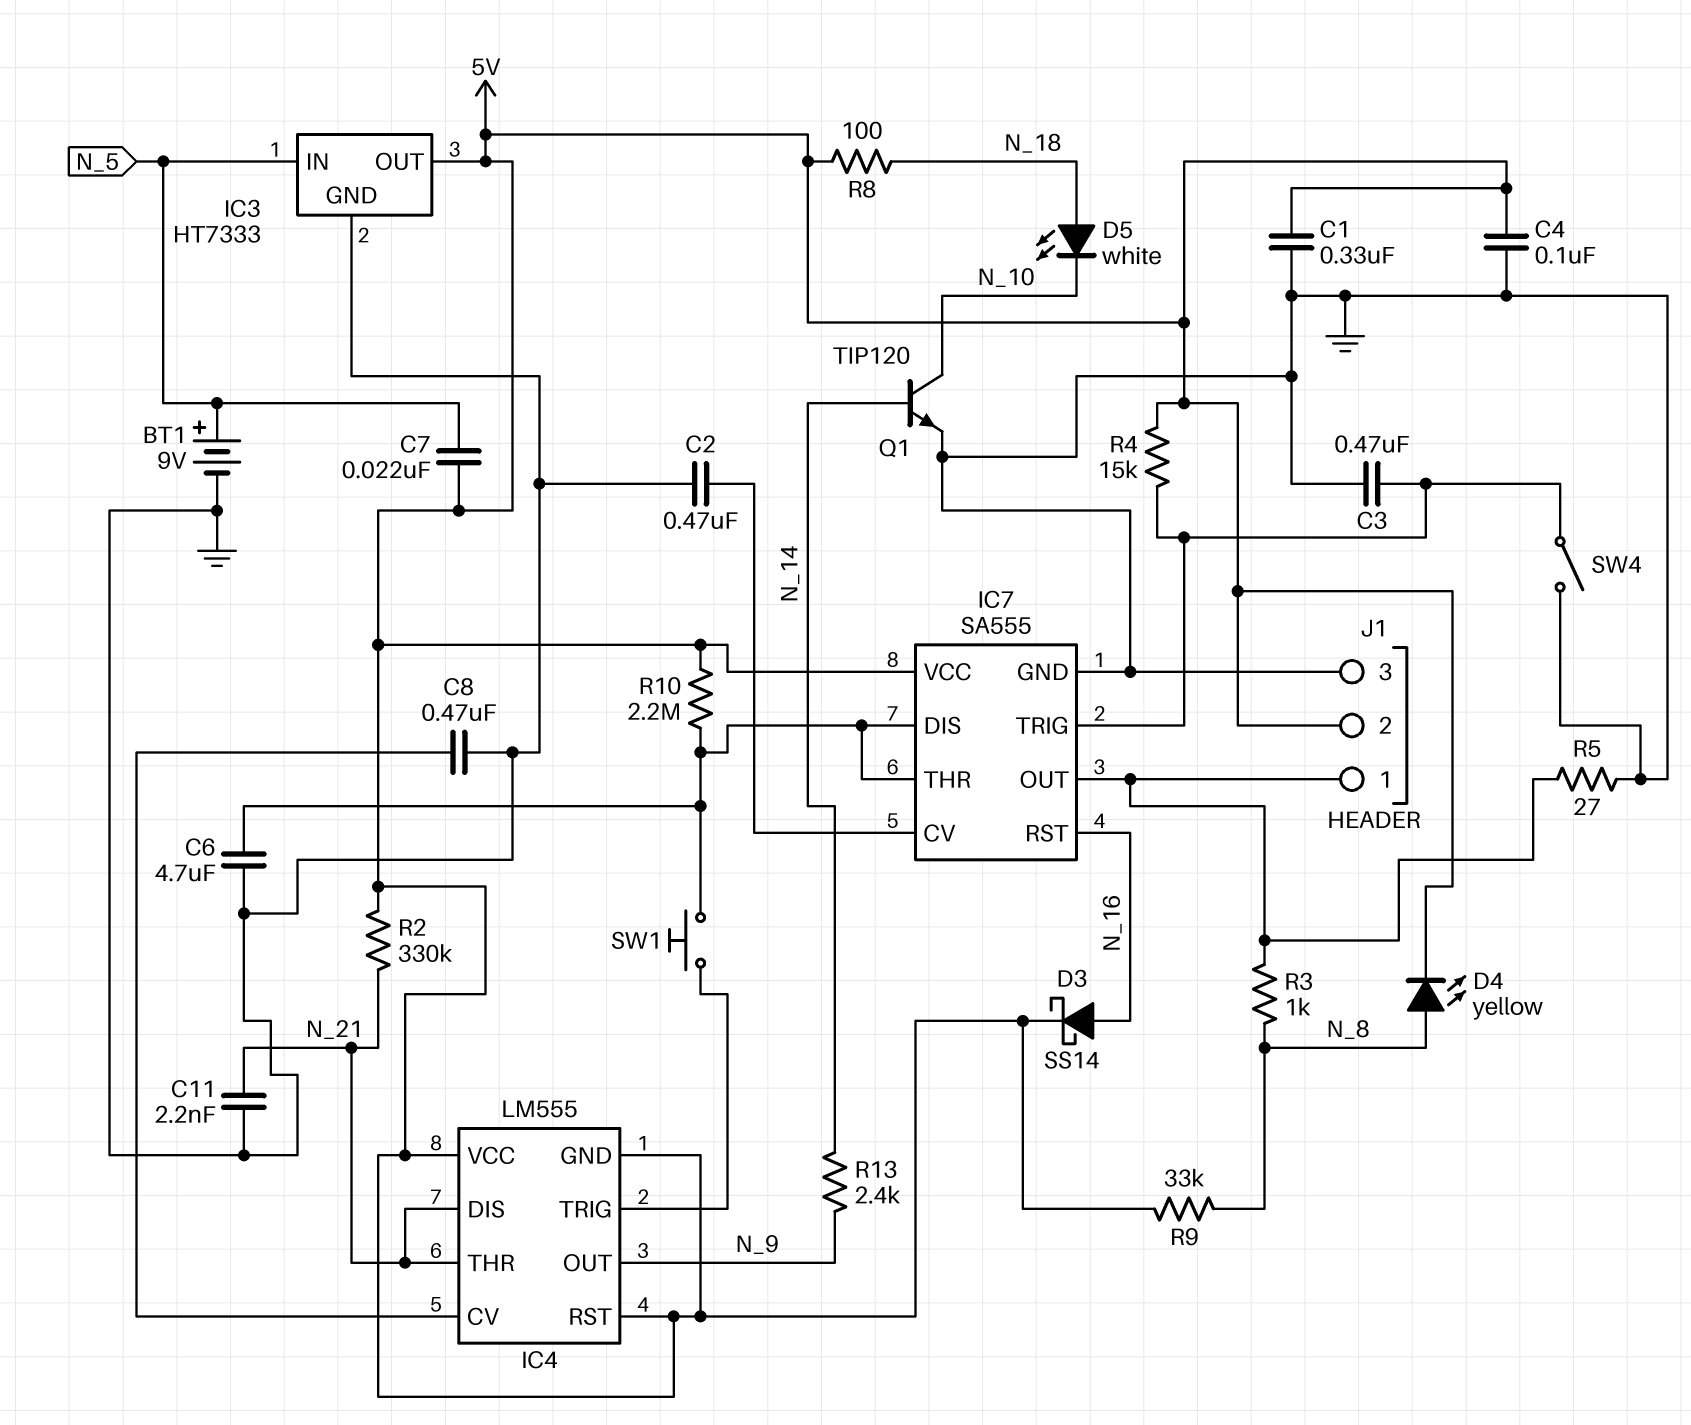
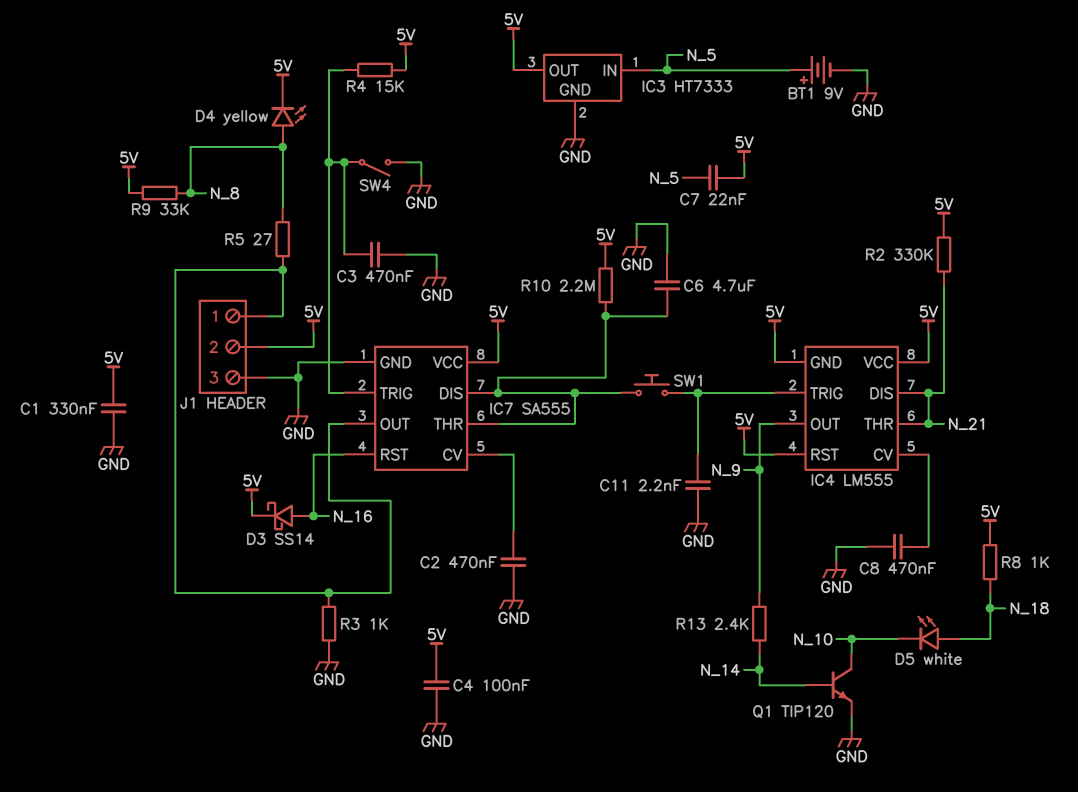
C11: 2.2nF (GND, N_21) -> 2.2nF (GND, IC4/TRIG)
R3: 1k (IC7/OUT, N_8) -> 1k (GND, IC7/OUT)
R5: 27 (GND, IC7/OUT) -> 27 (IC7/OUT, N_8)
R8: 100 (5V, N_18) -> 1k (5V, N_18)

